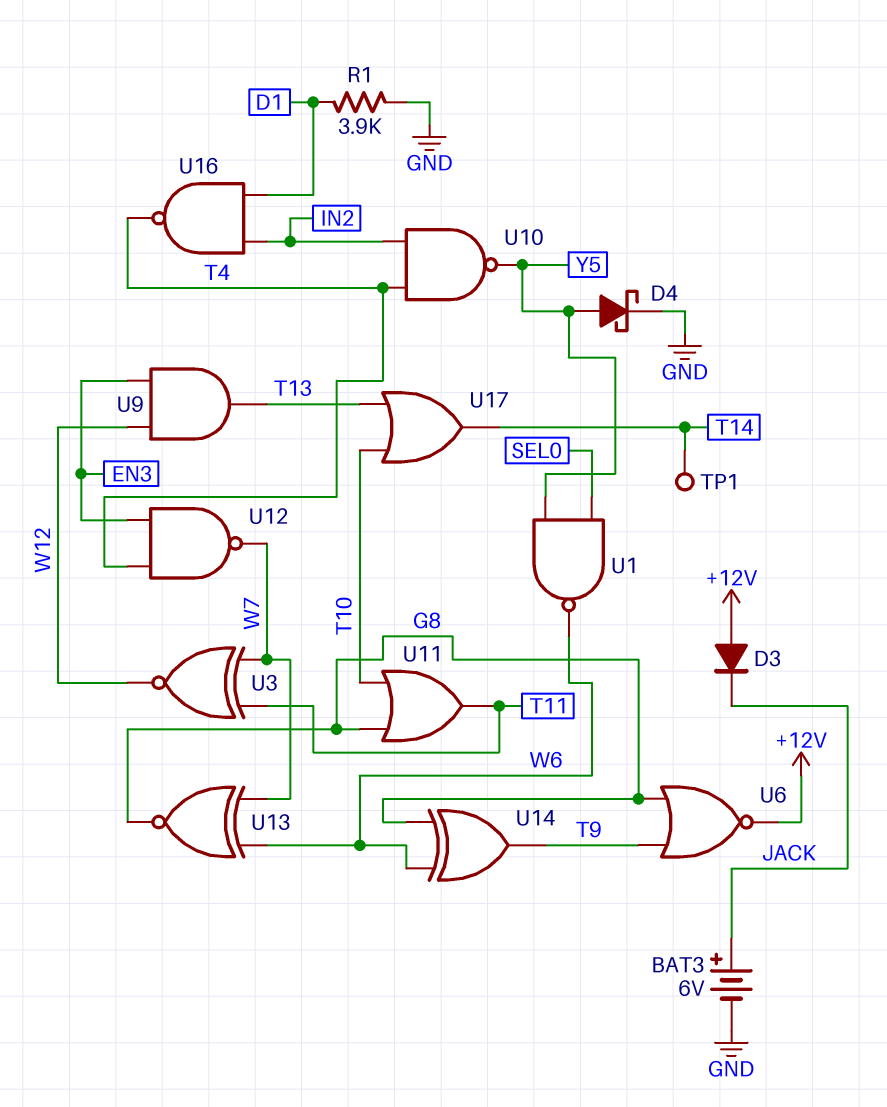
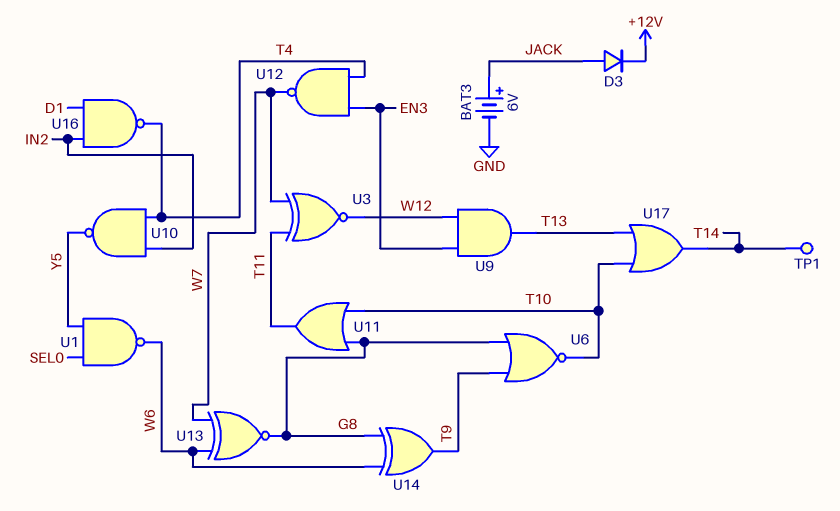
D3: diode (A +12V, K JACK) -> diode (A JACK, K +12V)
D4: schottky (A Y5, K GND) -> none
R1: 3.9k (D1, GND) -> none
U6: NOR (in G8, in T9, out +12V) -> NOR (in G8, in T9, out T10)

